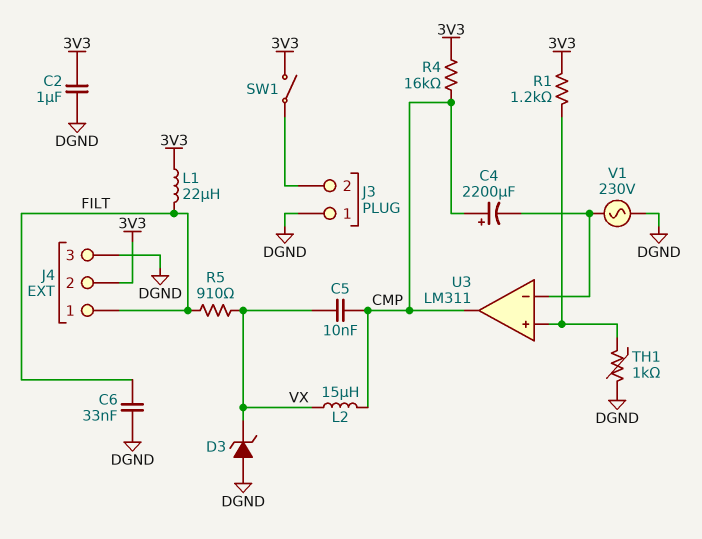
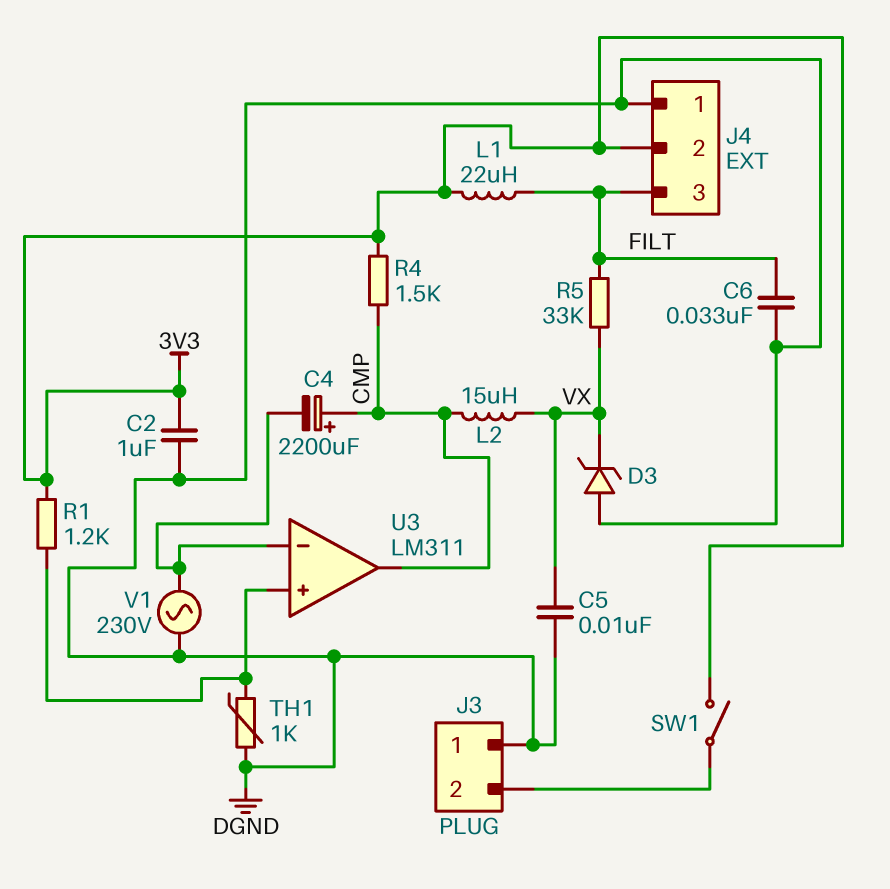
C5: 10nF (CMP, VX) -> 10nF (DGND, VX)
J4 pin 1: FILT -> DGND
J4 pin 3: DGND -> FILT
R4: 16k (3V3, CMP) -> 1.5k (3V3, CMP)
R5: 910 (FILT, VX) -> 33k (FILT, VX)

